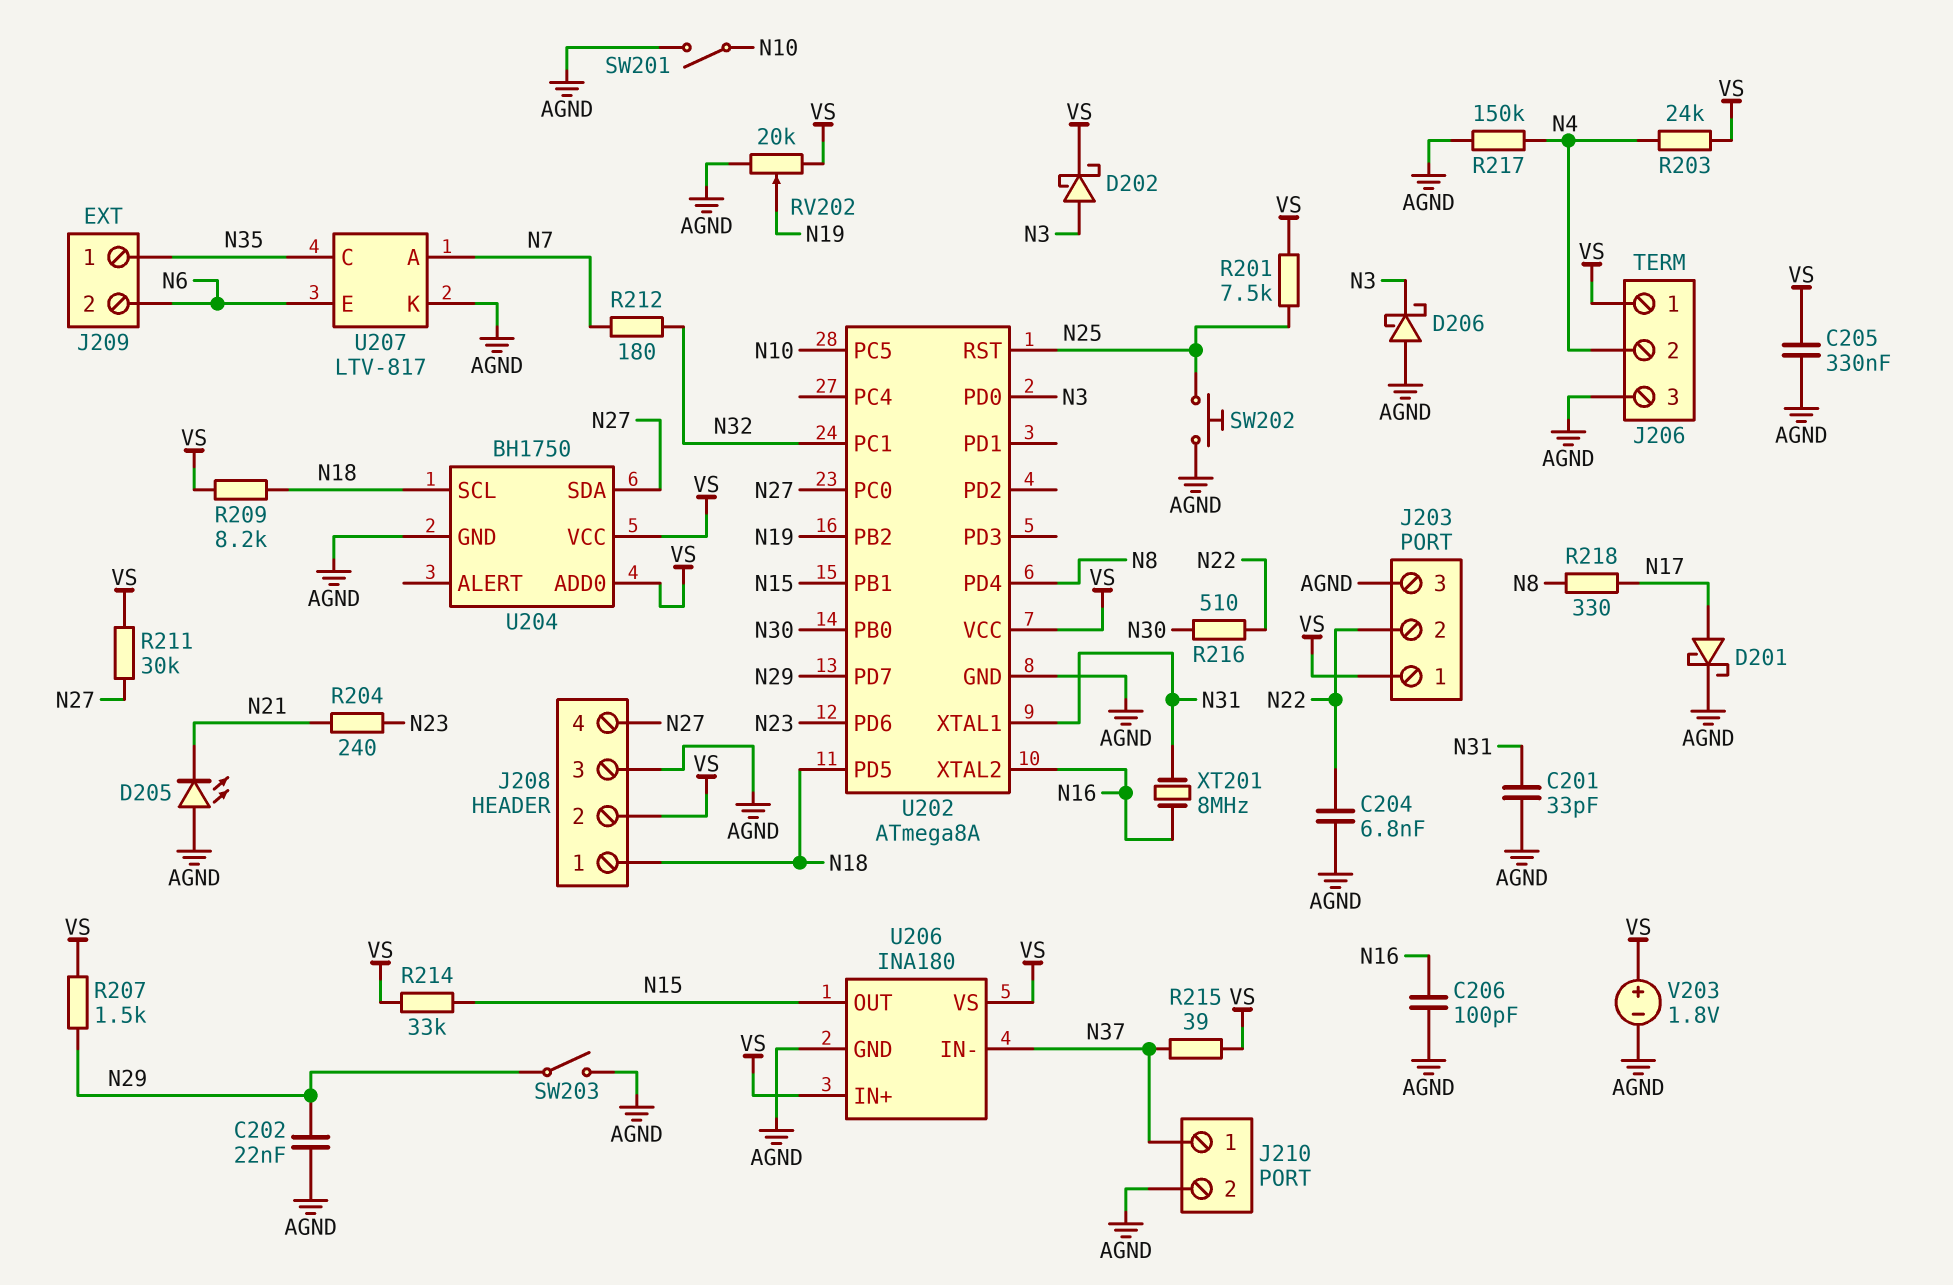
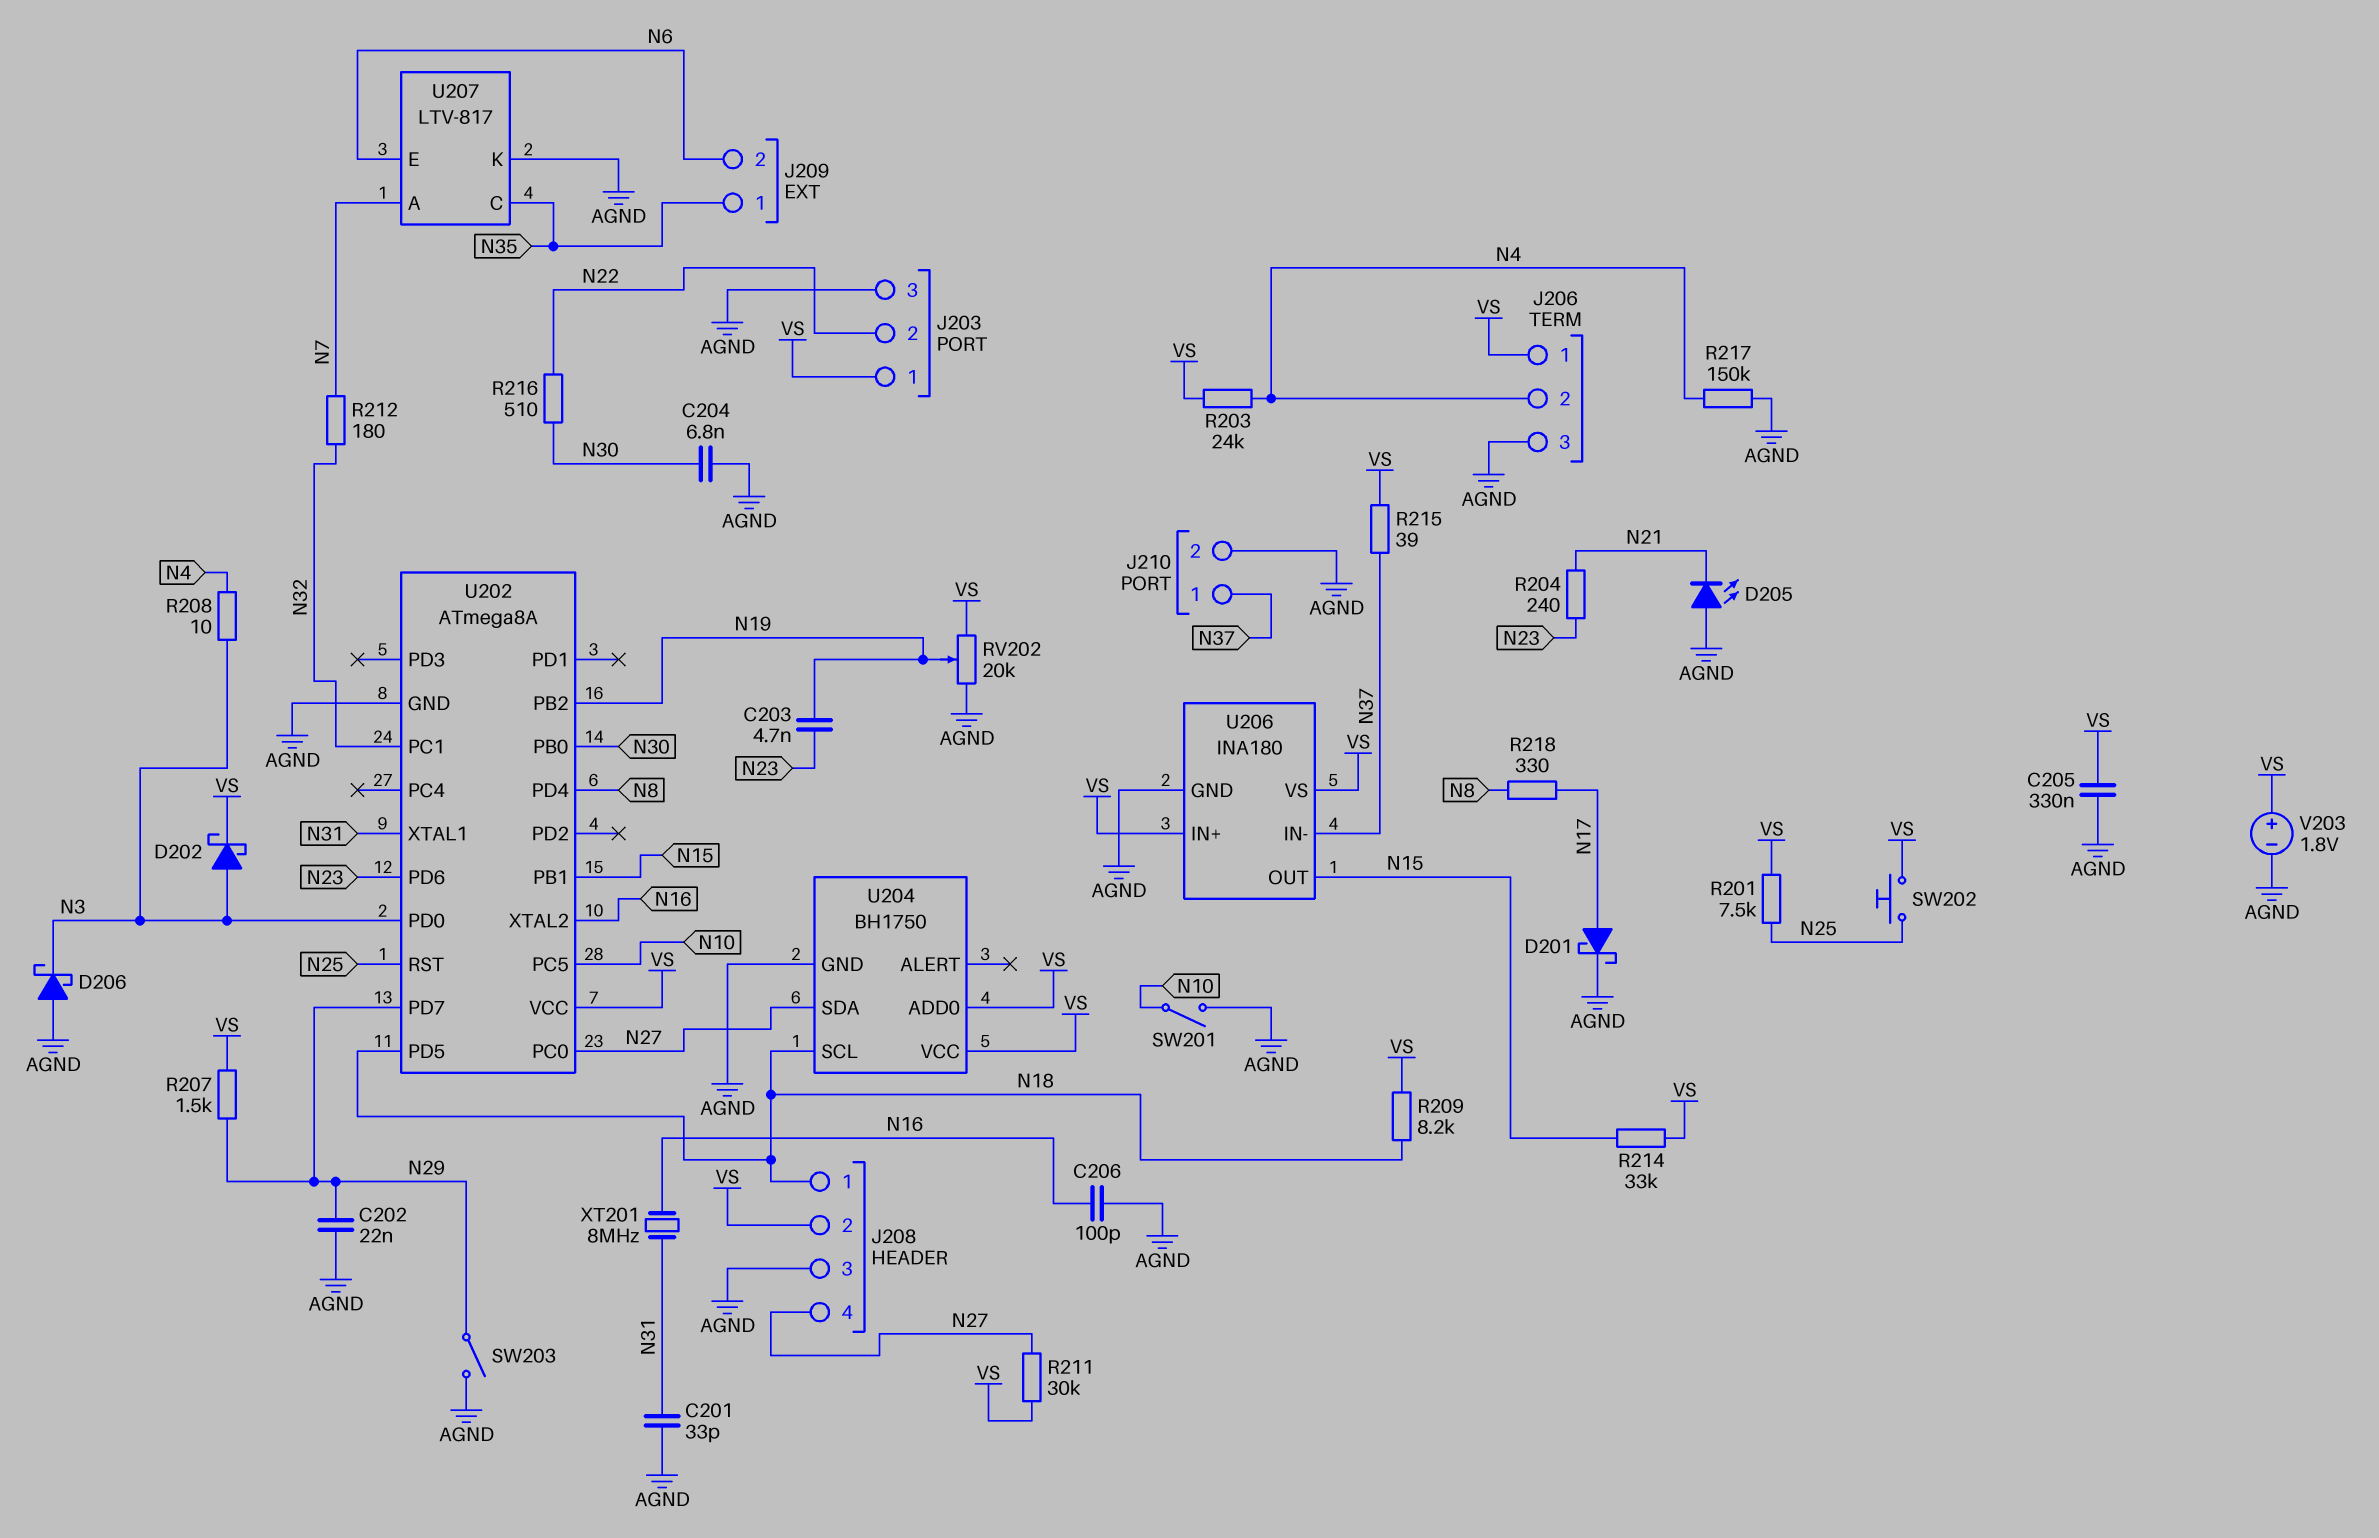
C203: none -> 4.7nF (N19, N23)
C204: 6.8nF (AGND, N22) -> 6.8nF (AGND, N30)
R208: none -> 10 (N3, N4)
SW202: button (AGND, N25) -> button (N25, VS)

